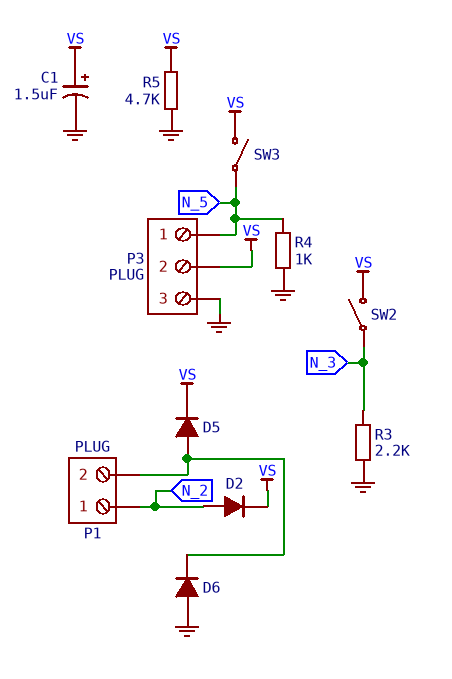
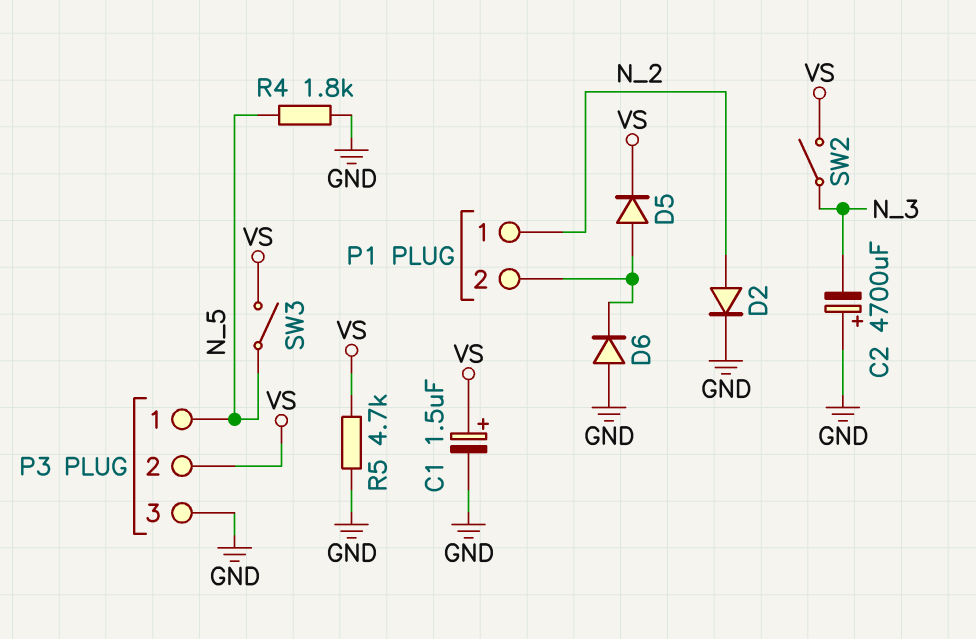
C2: none -> 4700uF (plus GND, minus N_3)
D2: diode (A N_2, K VS) -> diode (A N_2, K GND)
R3: 2.2k (GND, N_3) -> none
R4: 1k (GND, N_5) -> 1.8k (GND, N_5)

